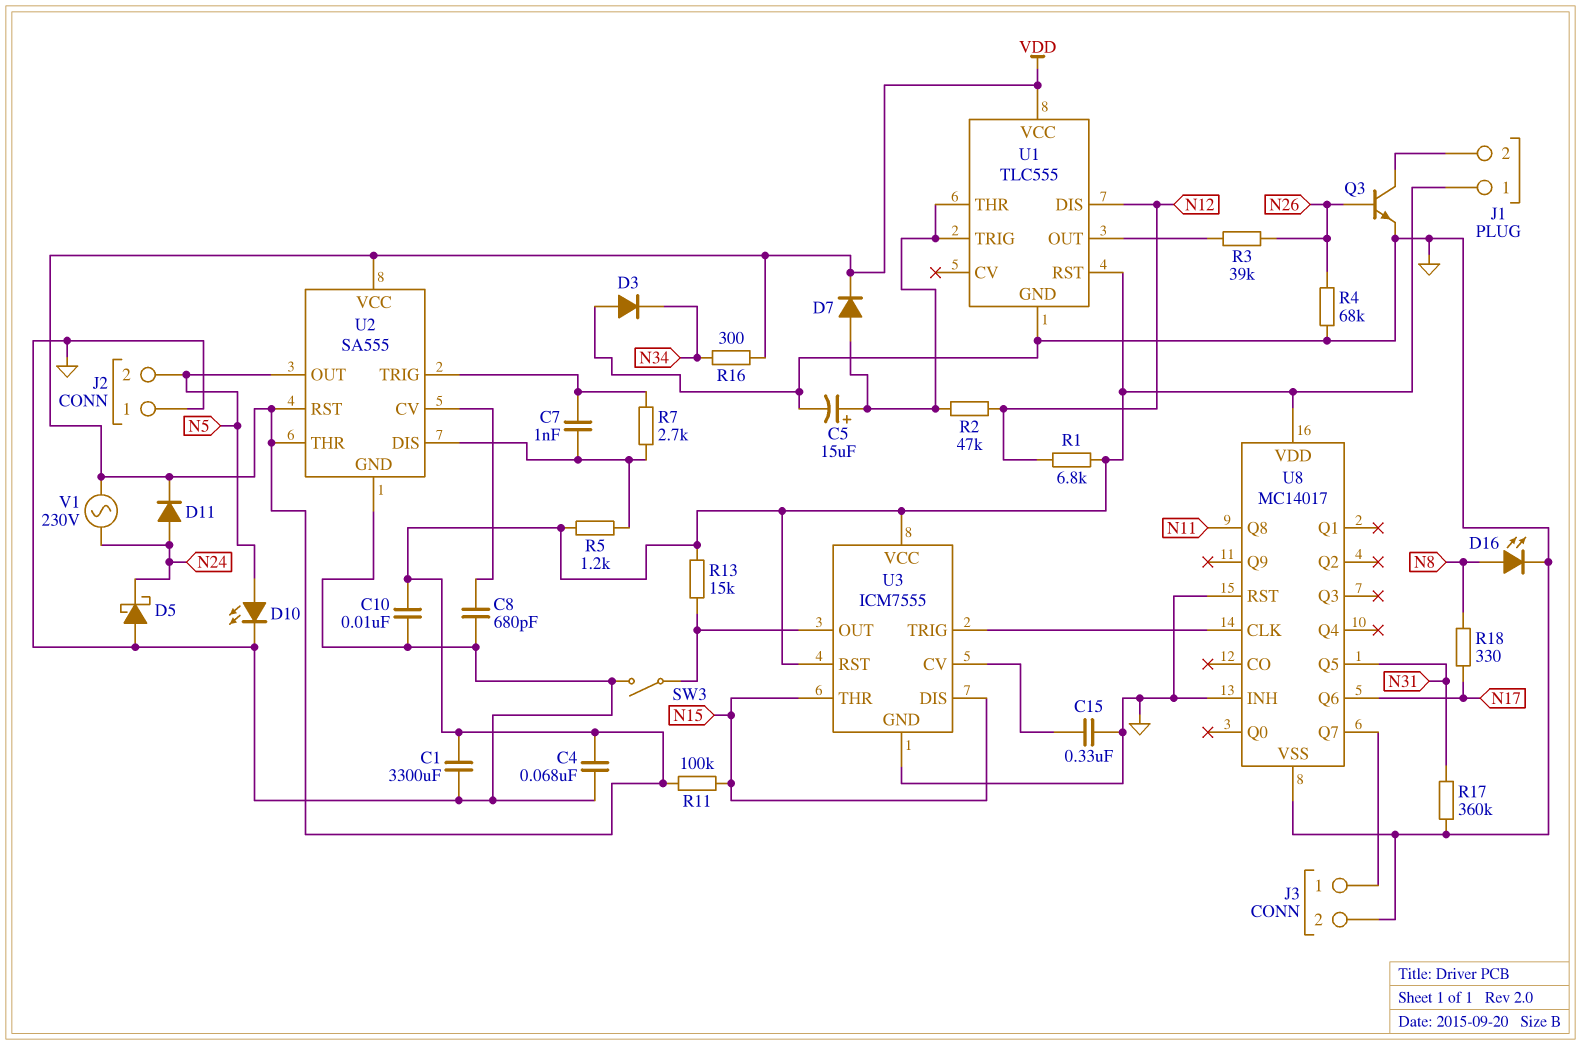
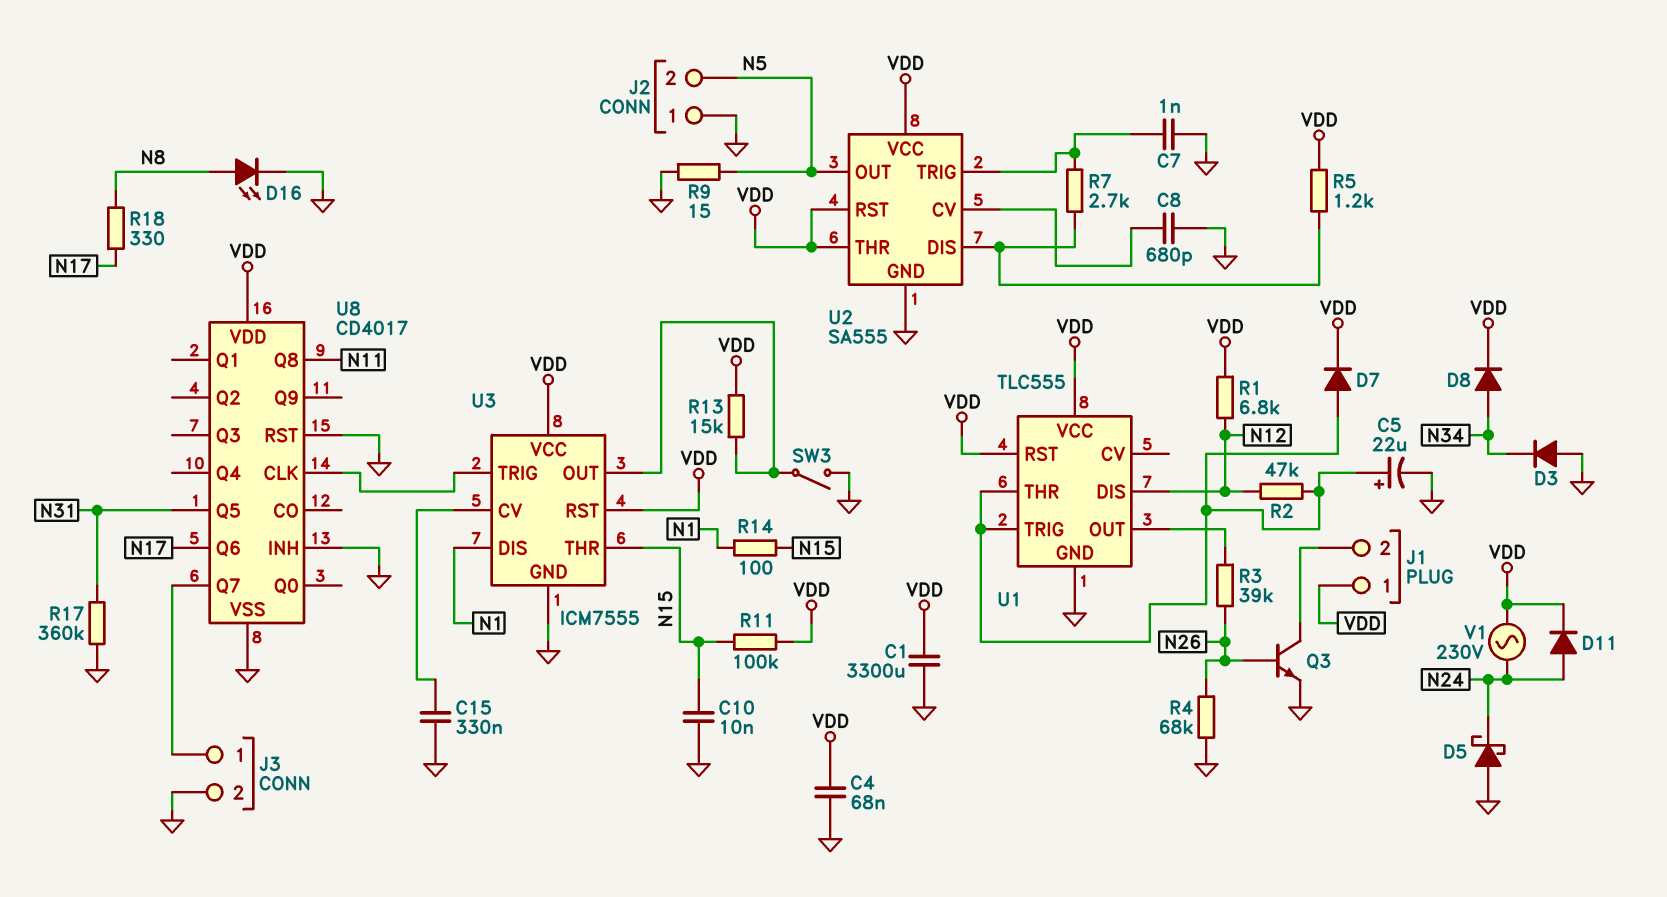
C5: 15uF (plus U1/THR, minus GND) -> 22uF (plus U1/THR, minus GND)
C7: 1nF (U2/DIS, U2/TRIG) -> 1nF (GND, U2/TRIG)
C10: 10nF (GND, VDD) -> 10nF (GND, N15)
D8: none -> diode (A N34, K VDD)
D10: LED (A N5, K GND) -> none
R9: none -> 15 (GND, N5)
R14: none -> 100 (N1, N15)
R16: 300 (N34, VDD) -> none
U3 pin DIS: N15 -> N1
U8: MC14017 -> CD4017

